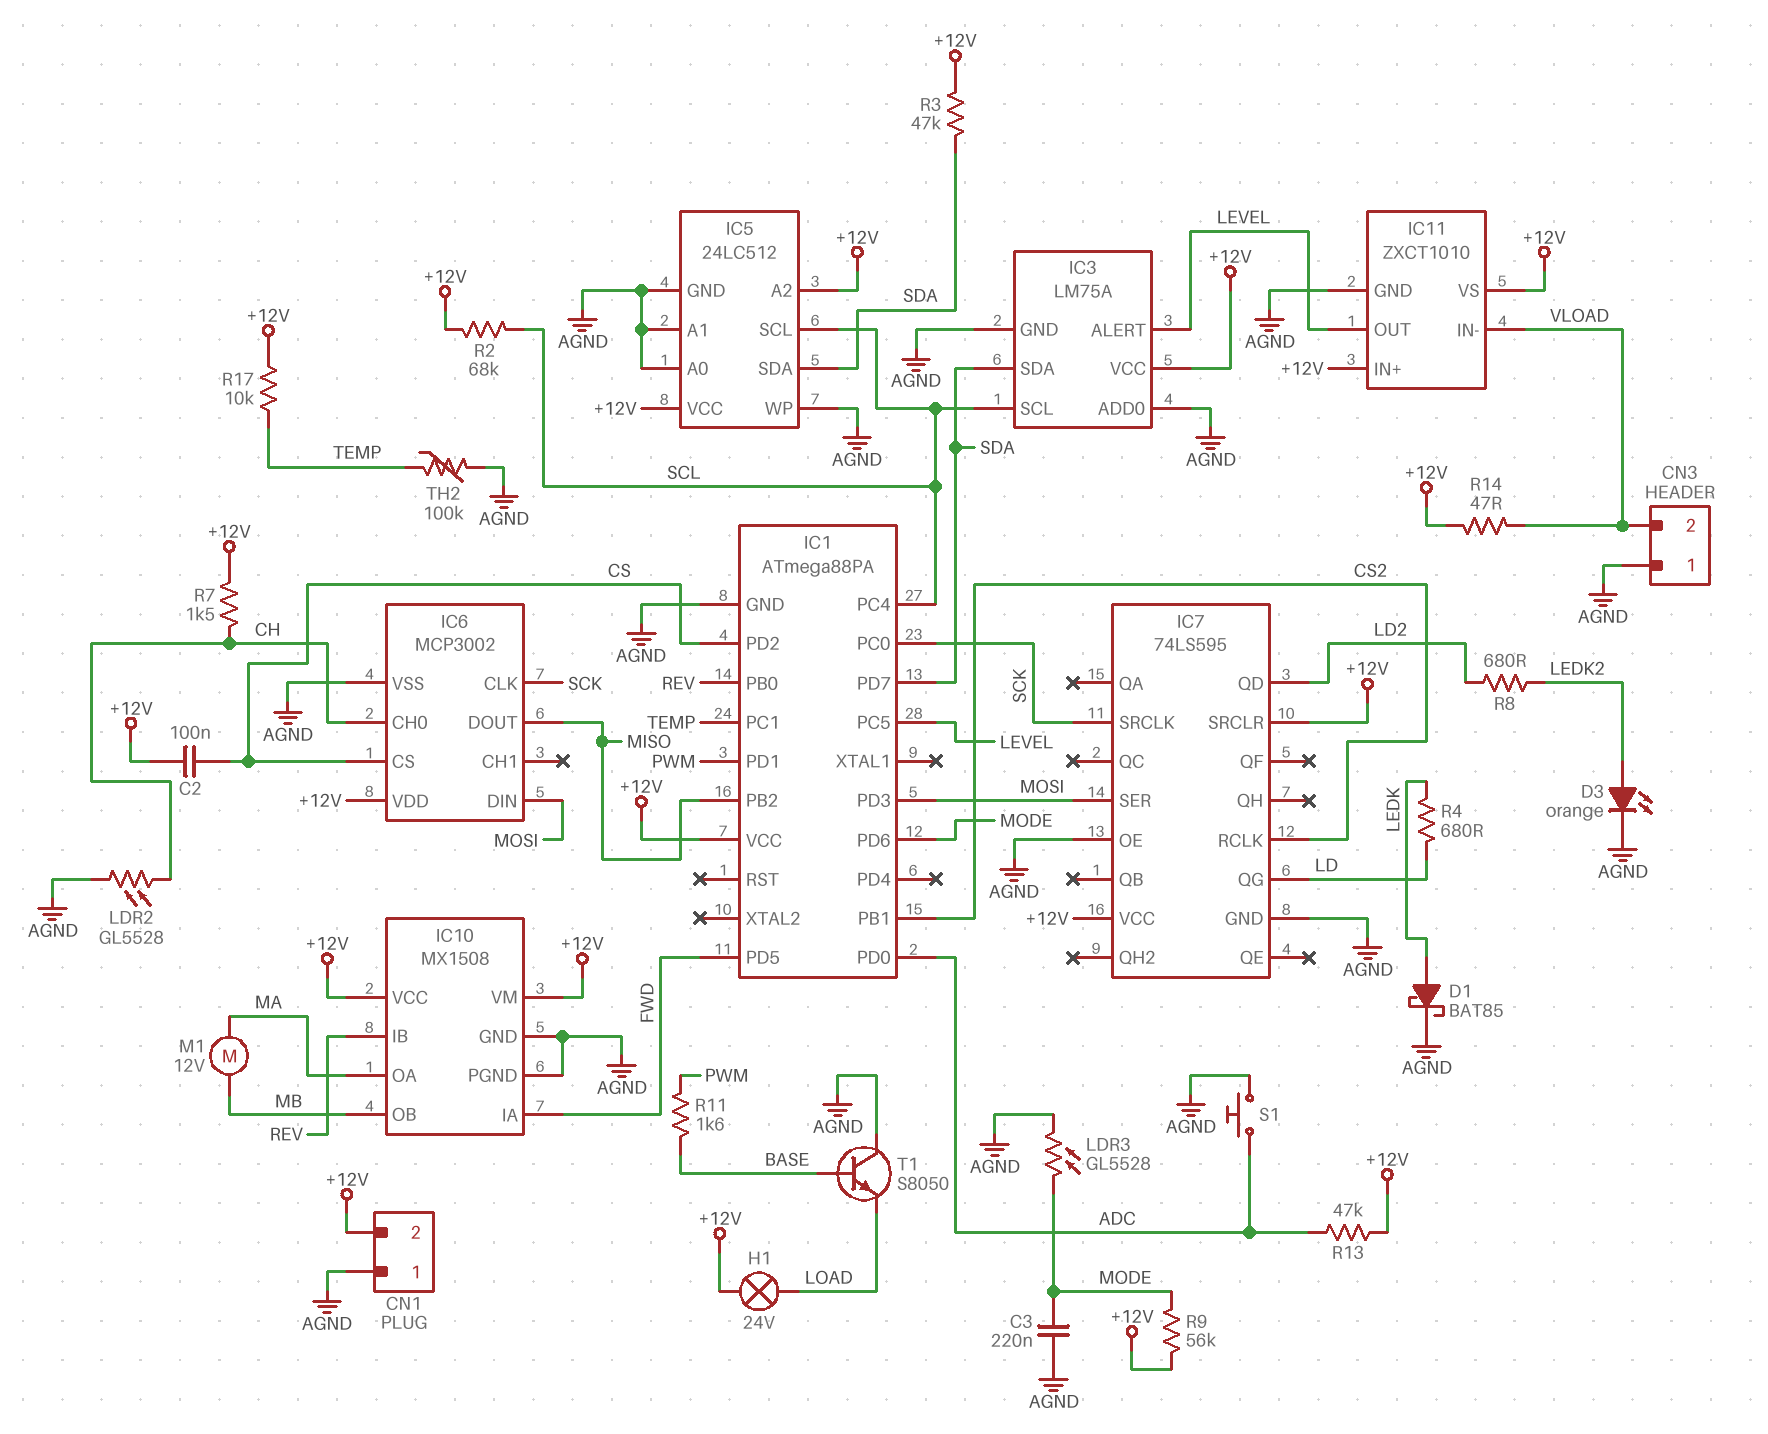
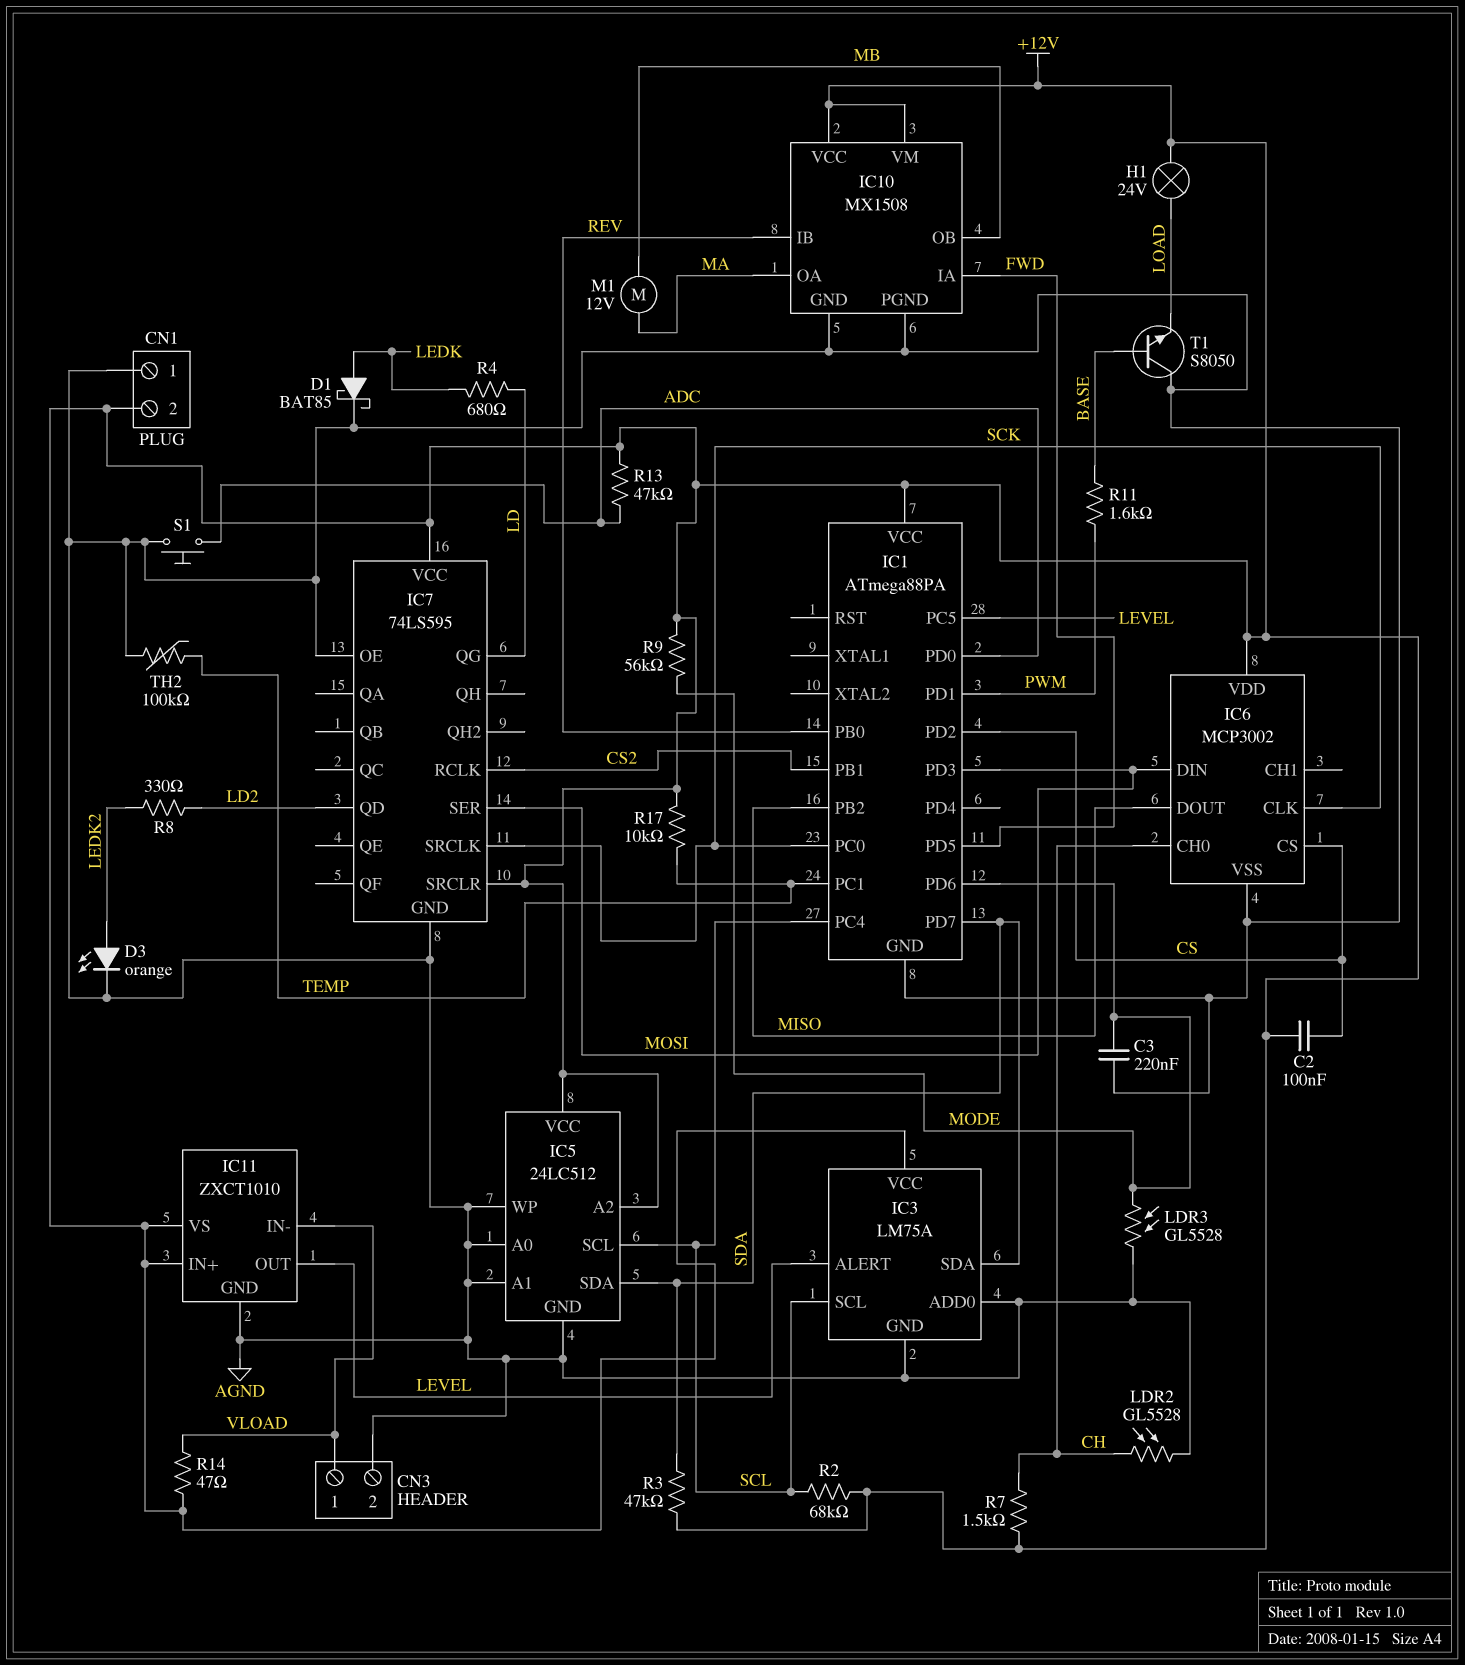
CN3 pin 1: AGND -> VLOAD
CN3 pin 2: VLOAD -> AGND
R8: 680 (LD2, LEDK2) -> 330 (LD2, LEDK2)

